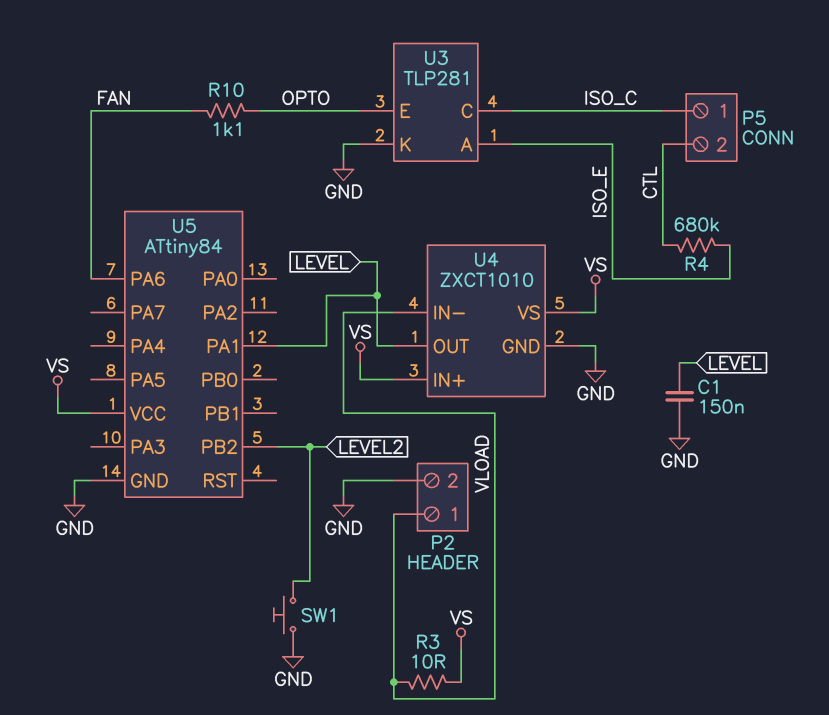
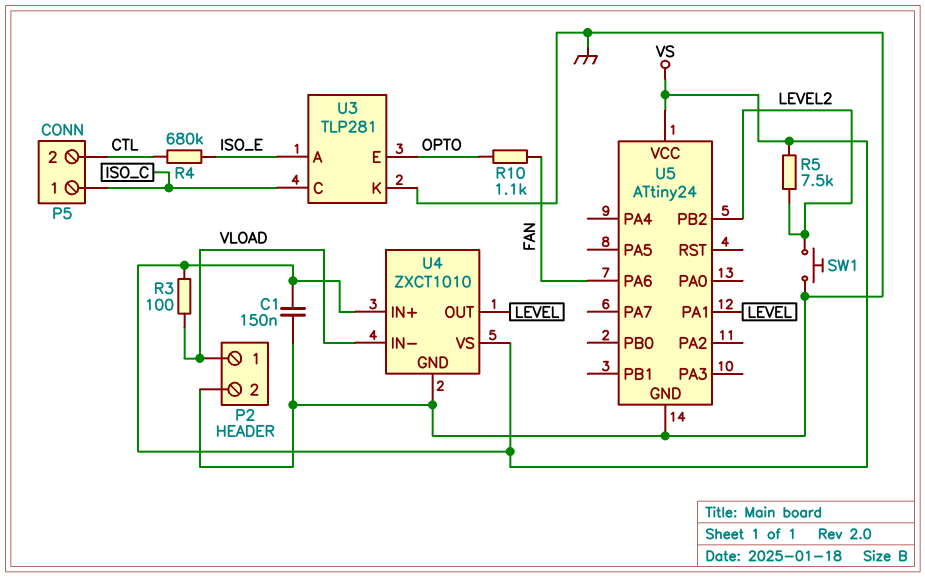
C1: 150nF (GND, LEVEL) -> 150nF (GND, VS)
R3: 10 (VLOAD, VS) -> 100 (VLOAD, VS)
R5: none -> 7.5k (LEVEL2, VS)
U5: ATtiny84 -> ATtiny24

